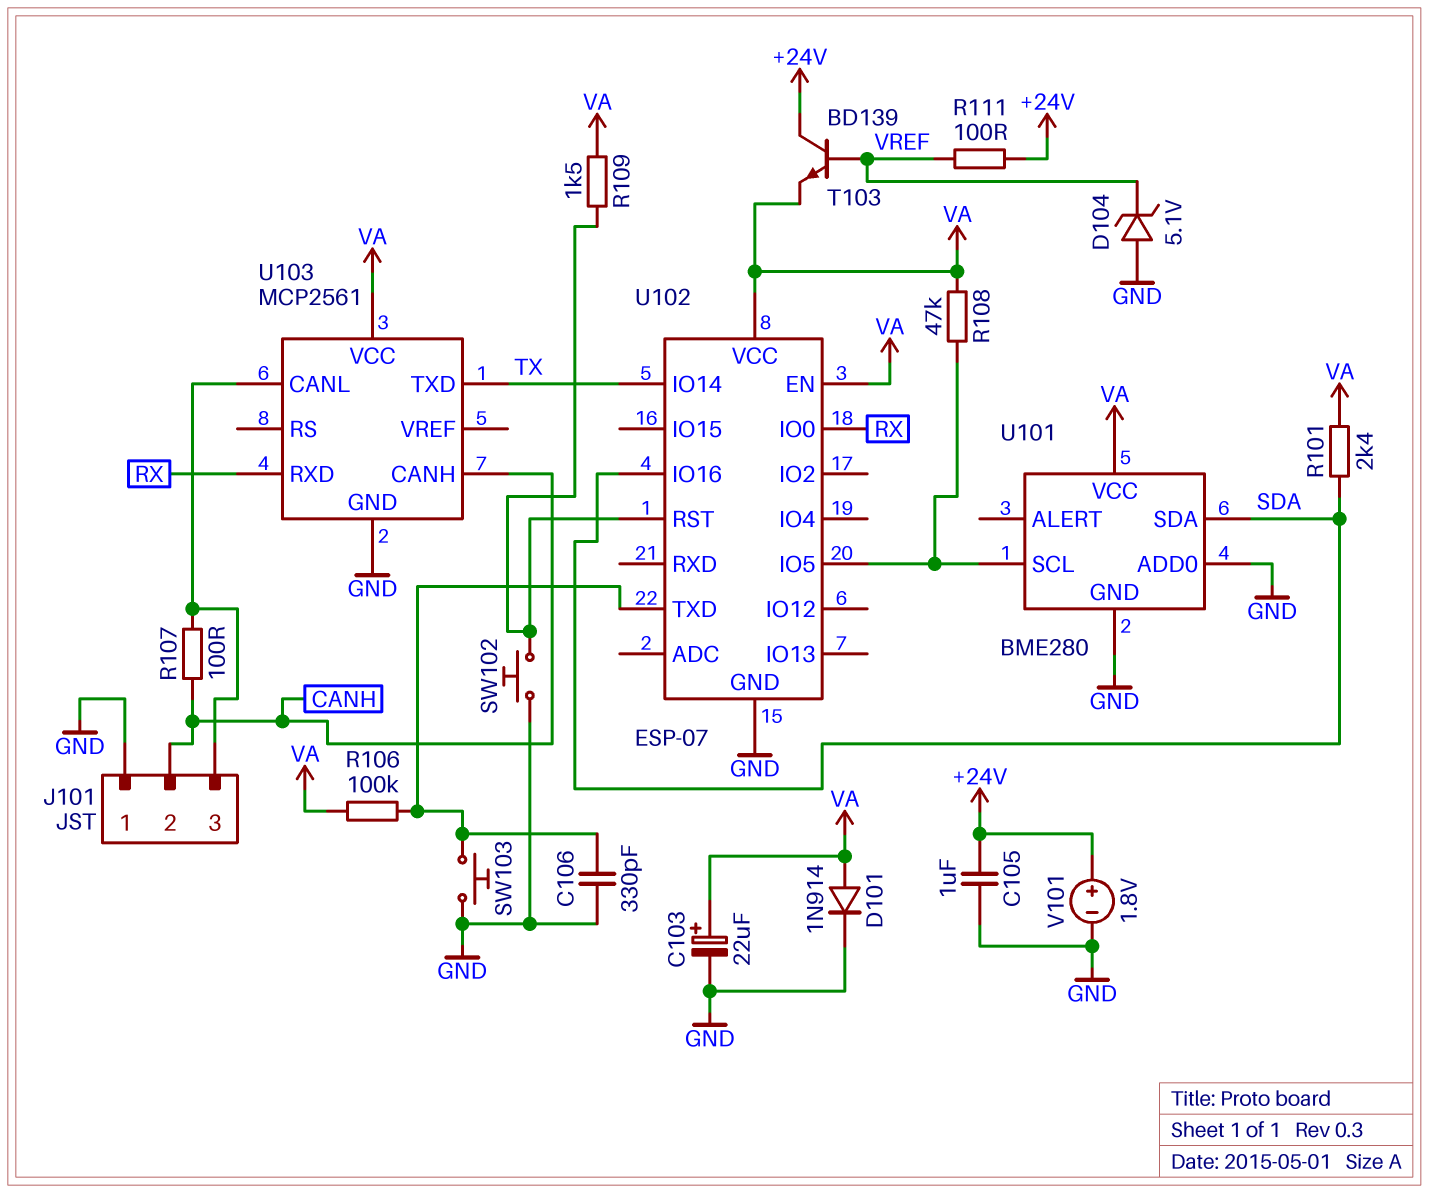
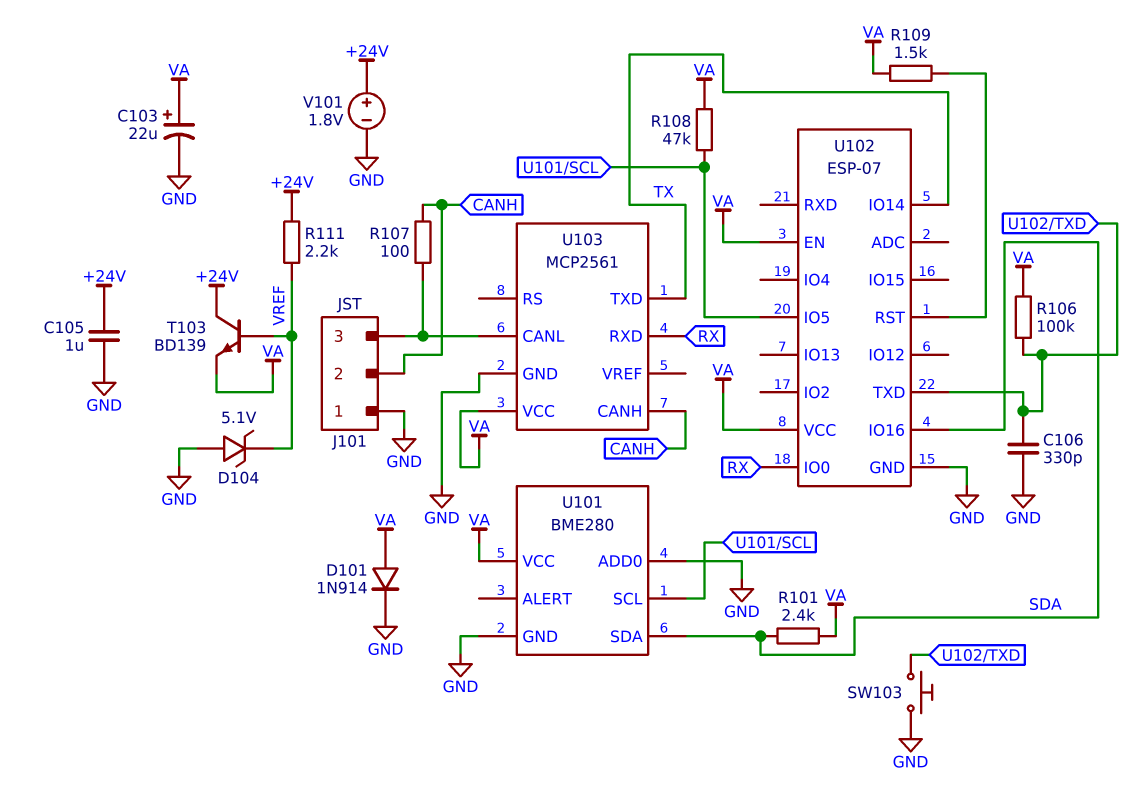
R111: 100 (+24V, VREF) -> 2.2k (+24V, VREF)
SW102: button (GND, U102/RST) -> none

